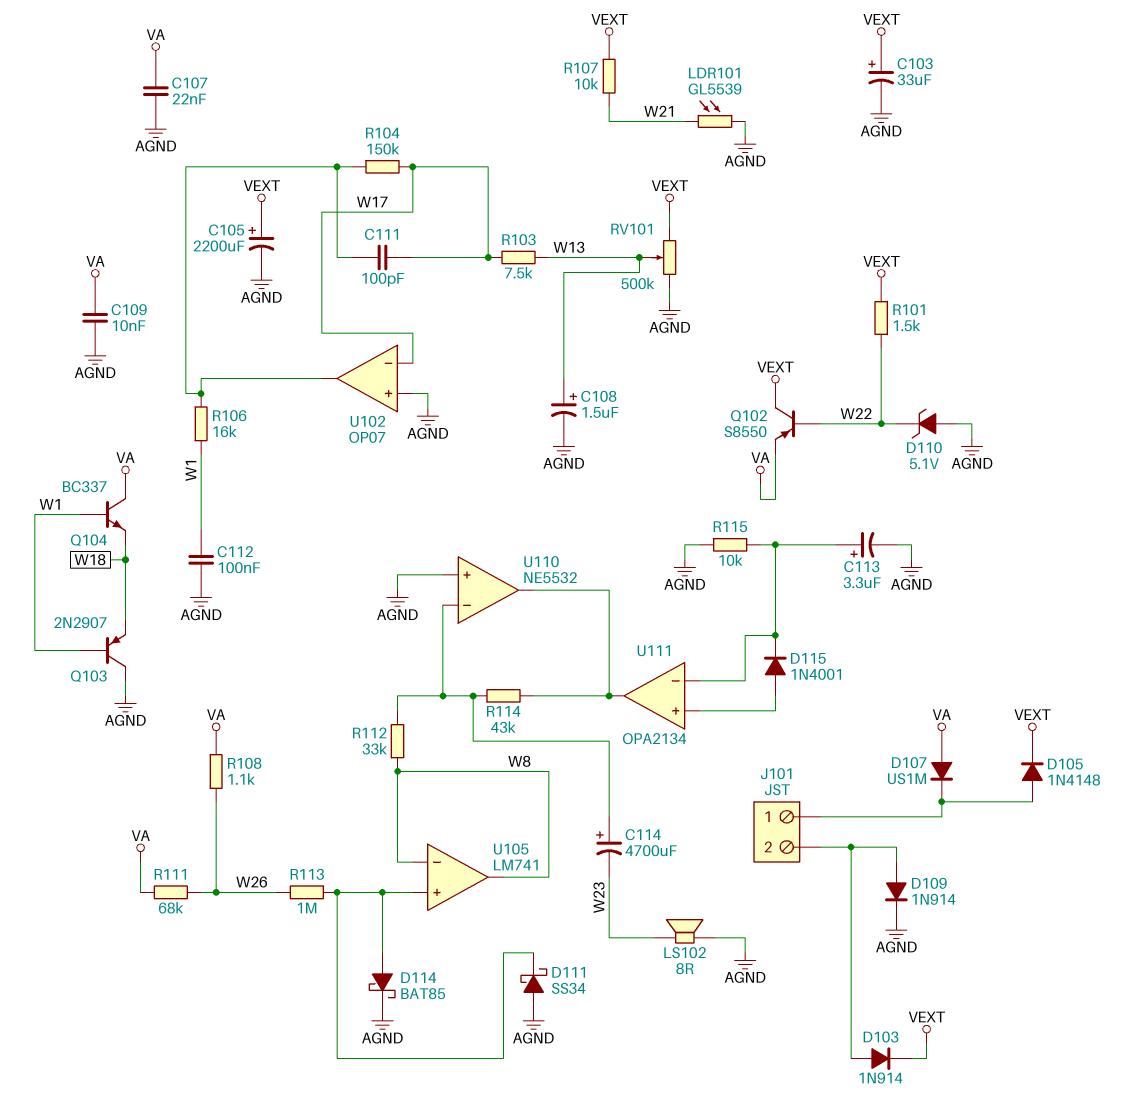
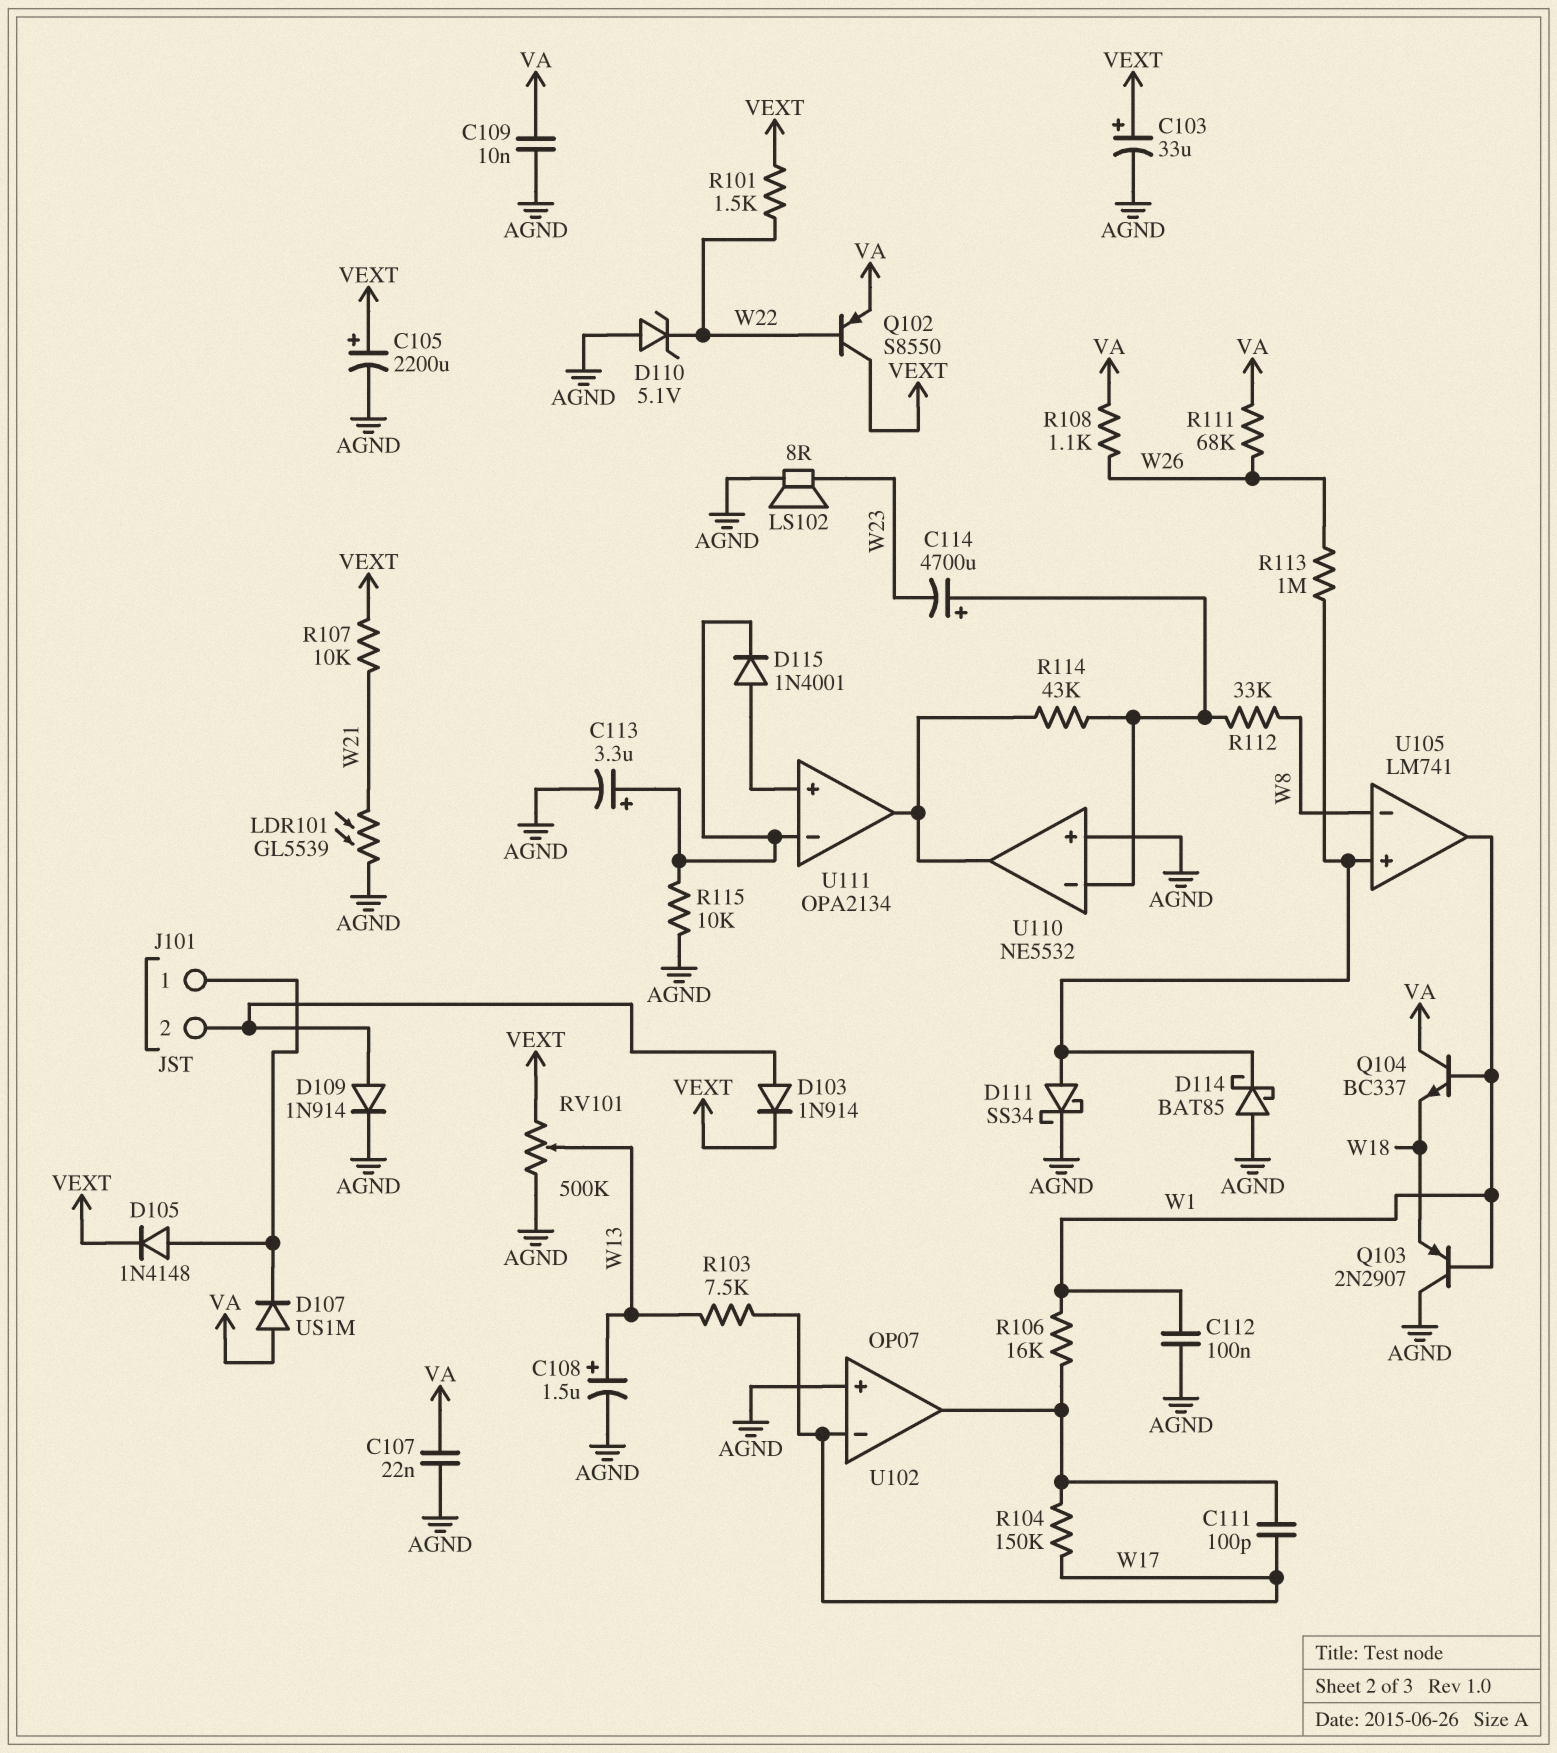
D111: schottky SS34 (A AGND, K U105/in+) -> schottky SS34 (A U105/in+, K AGND)
D114: schottky BAT85 (A U105/in+, K AGND) -> schottky BAT85 (A AGND, K U105/in+)
U105 pin out: W8 -> W1

